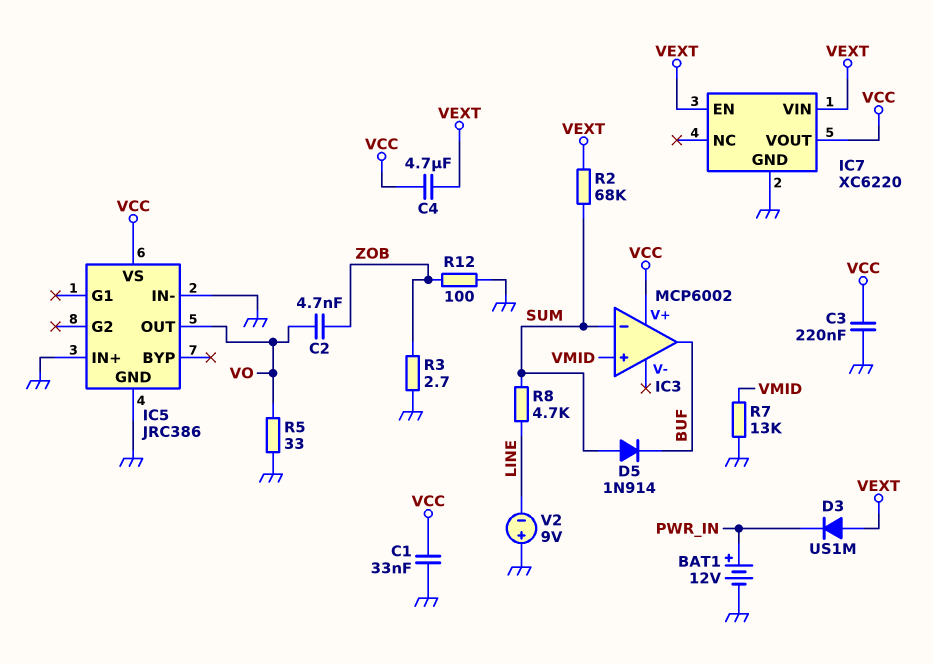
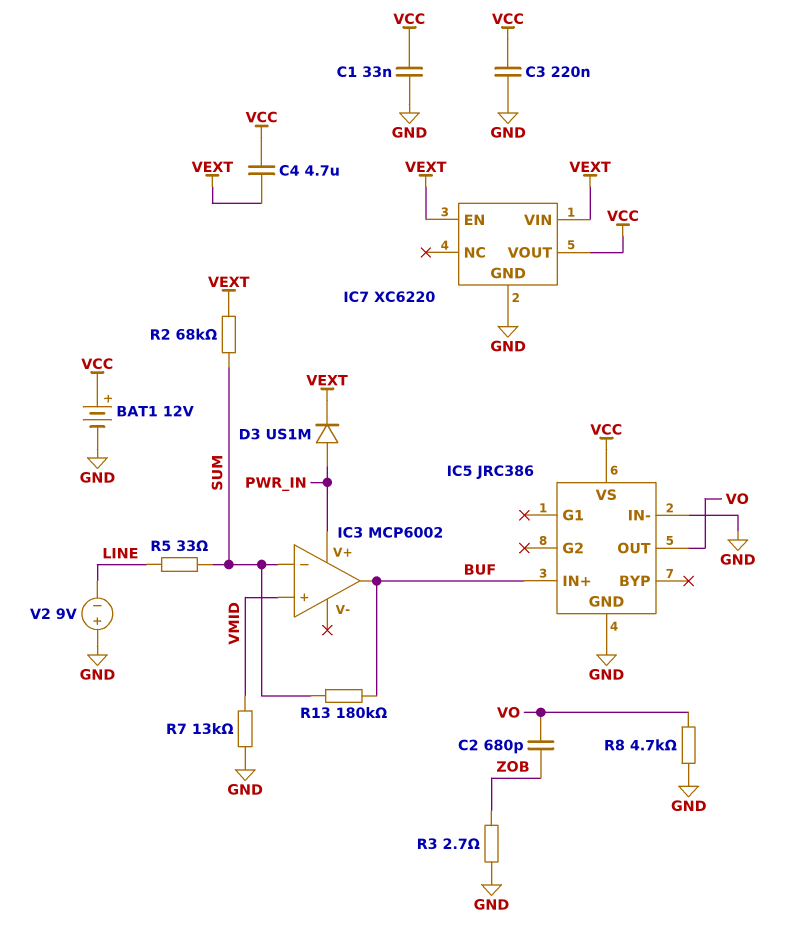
BAT1: 12V (plus PWR_IN, minus GND) -> 12V (plus VCC, minus GND)
C2: 4.7nF (VO, ZOB) -> 680pF (VO, ZOB)
D3: diode US1M (A VEXT, K PWR_IN) -> diode US1M (A PWR_IN, K VEXT)
D5: diode 1N914 (A SUM, K BUF) -> none
IC3 pin V+: VCC -> PWR_IN
IC5 pin IN+: GND -> BUF
R5: 33 (GND, VO) -> 33 (LINE, SUM)
R8: 4.7k (LINE, SUM) -> 4.7k (GND, VO)
R12: 100 (GND, ZOB) -> none
R13: none -> 180k (BUF, SUM)

